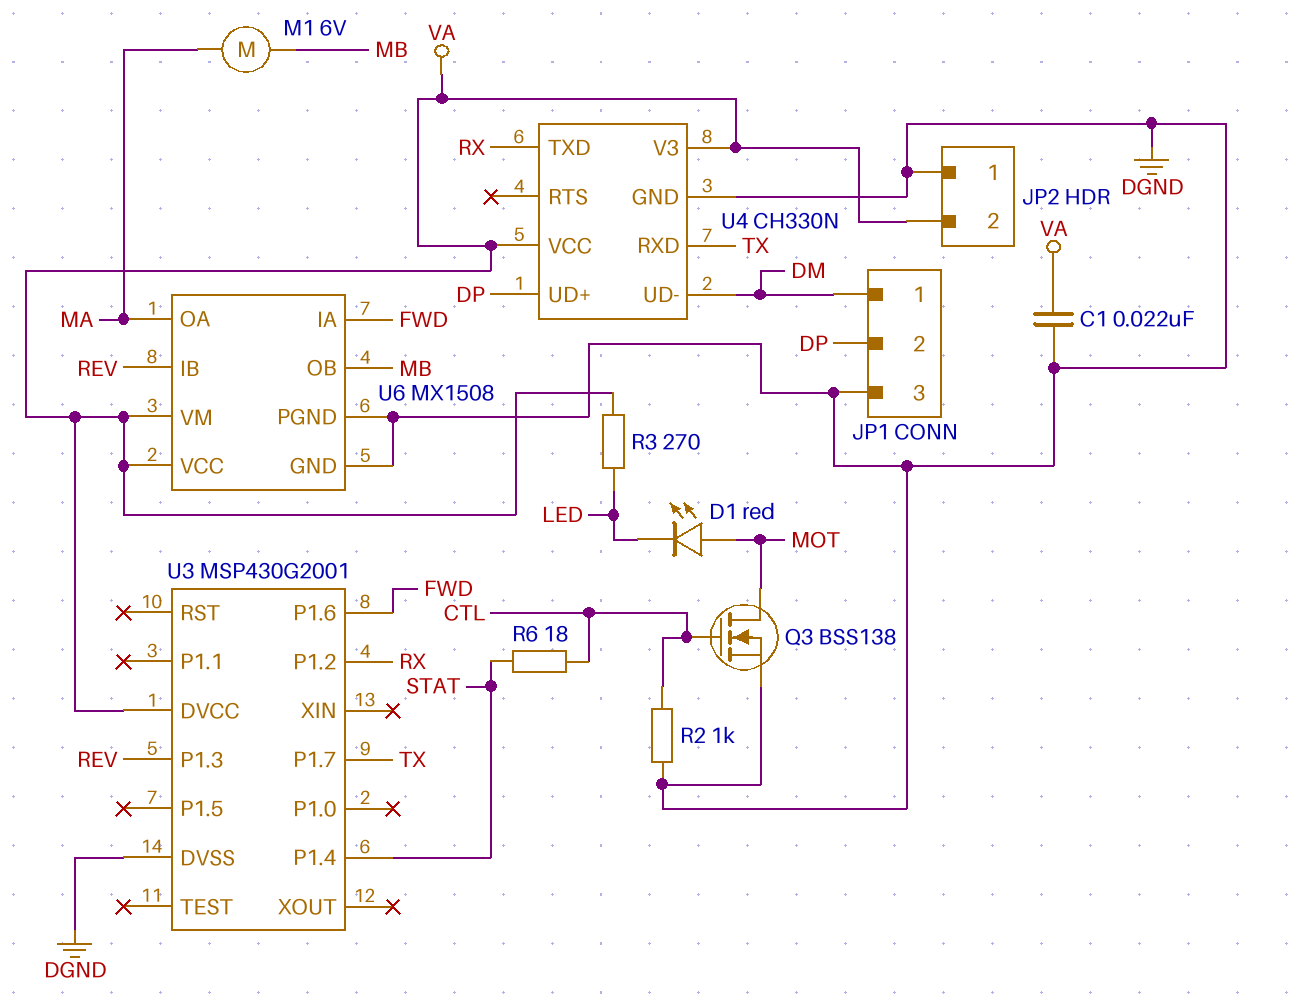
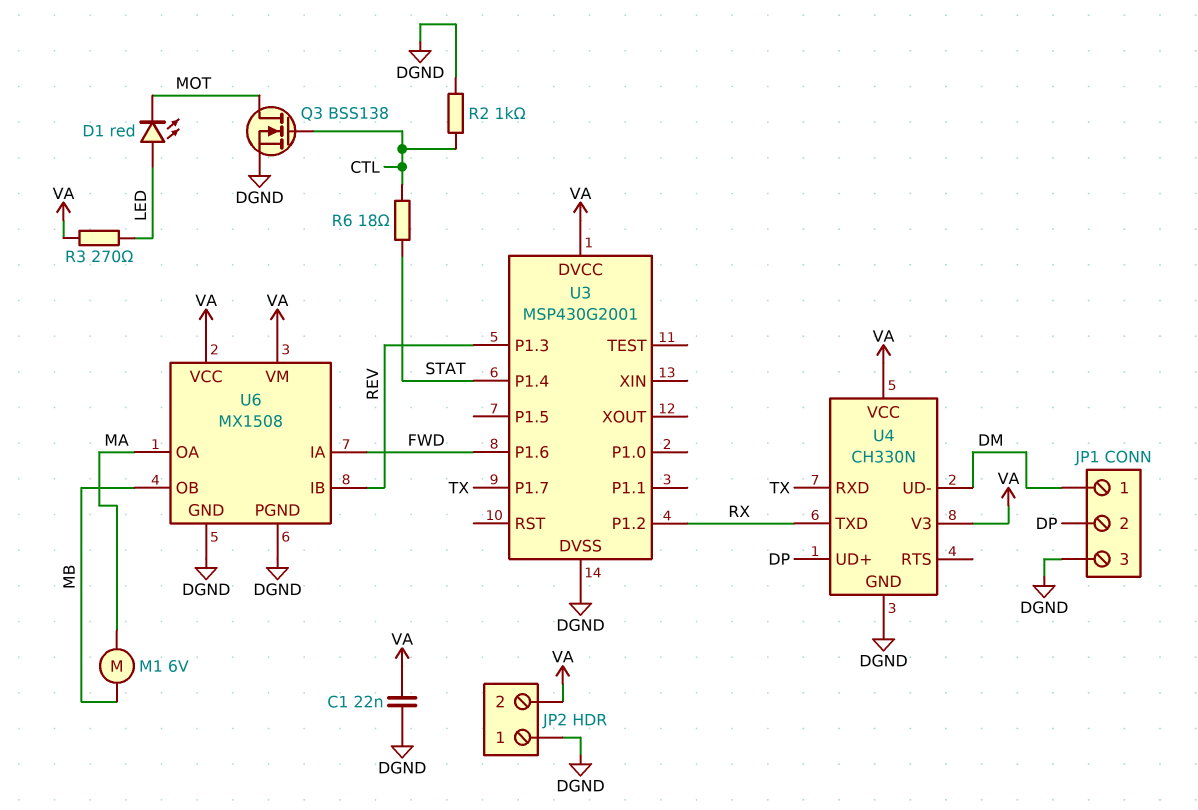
D1: LED red (A MOT, K LED) -> LED red (A LED, K MOT)

